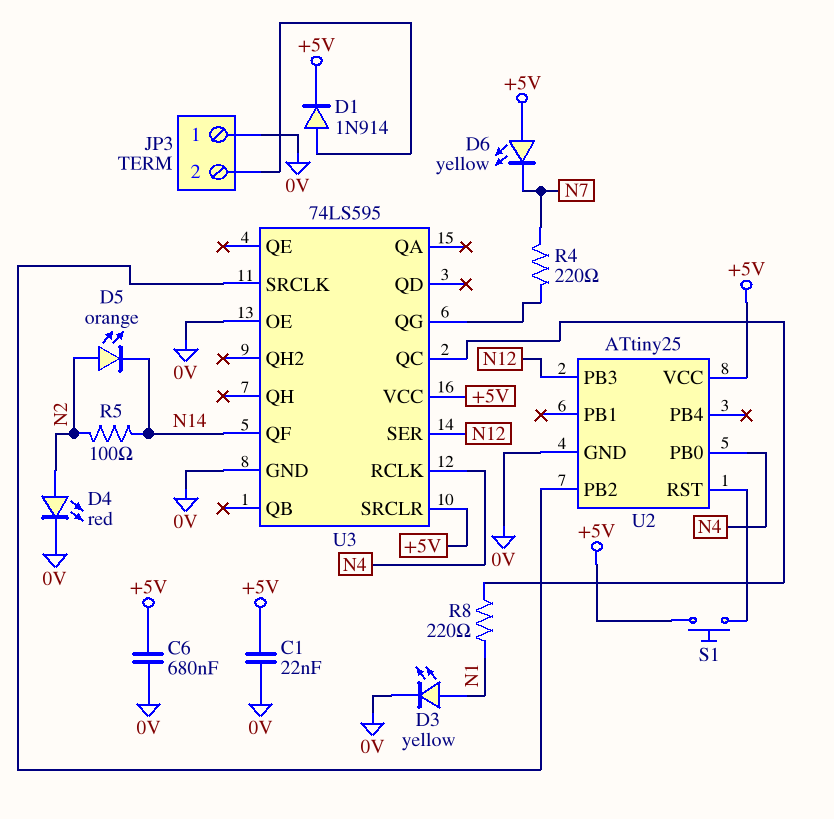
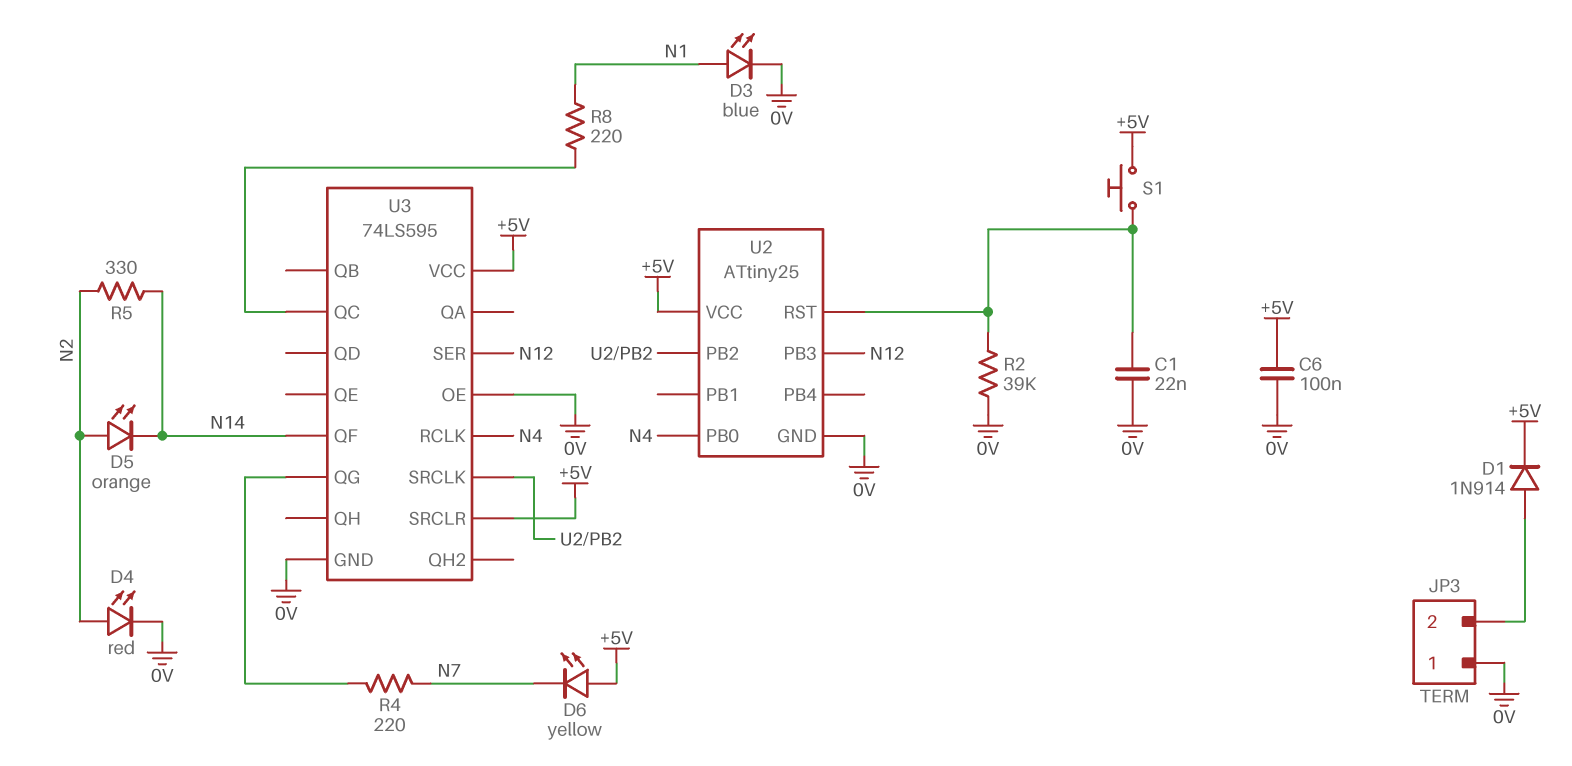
C1: 22nF (+5V, 0V) -> 22nF (0V, U2/RST)
C6: 680nF (+5V, 0V) -> 100nF (+5V, 0V)
D3: LED yellow (A N1, K 0V) -> LED blue (A N1, K 0V)
R2: none -> 39k (0V, U2/RST)
R5: 100 (N2, N14) -> 330 (N2, N14)

